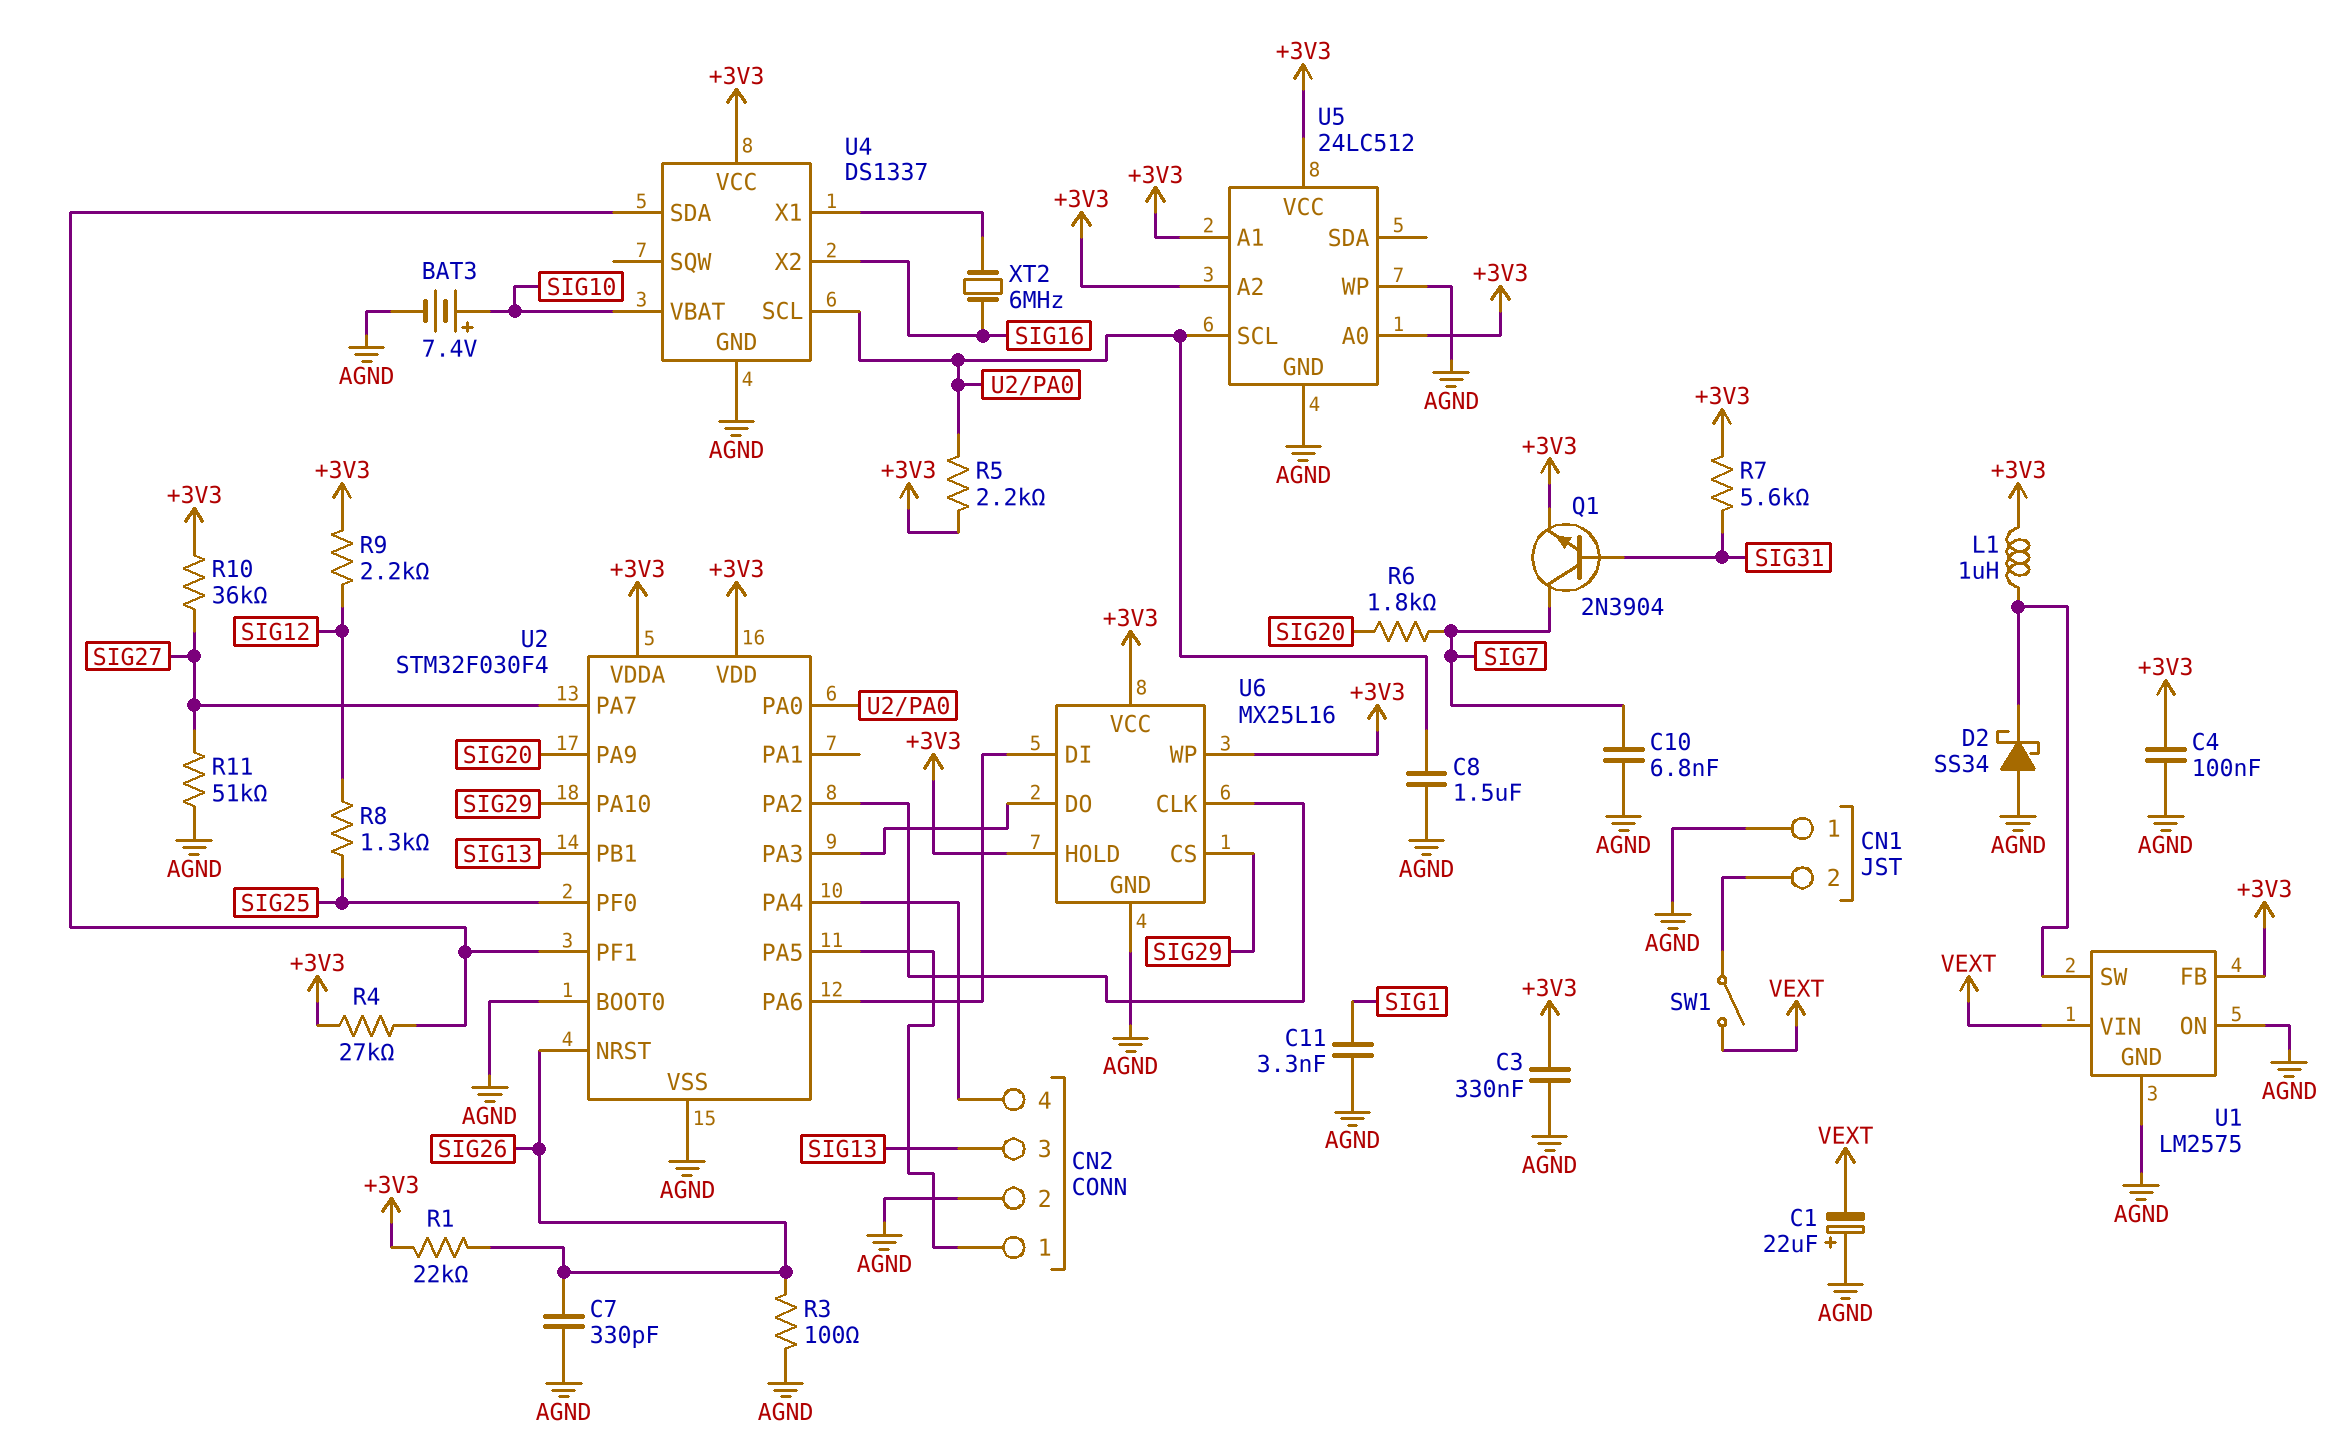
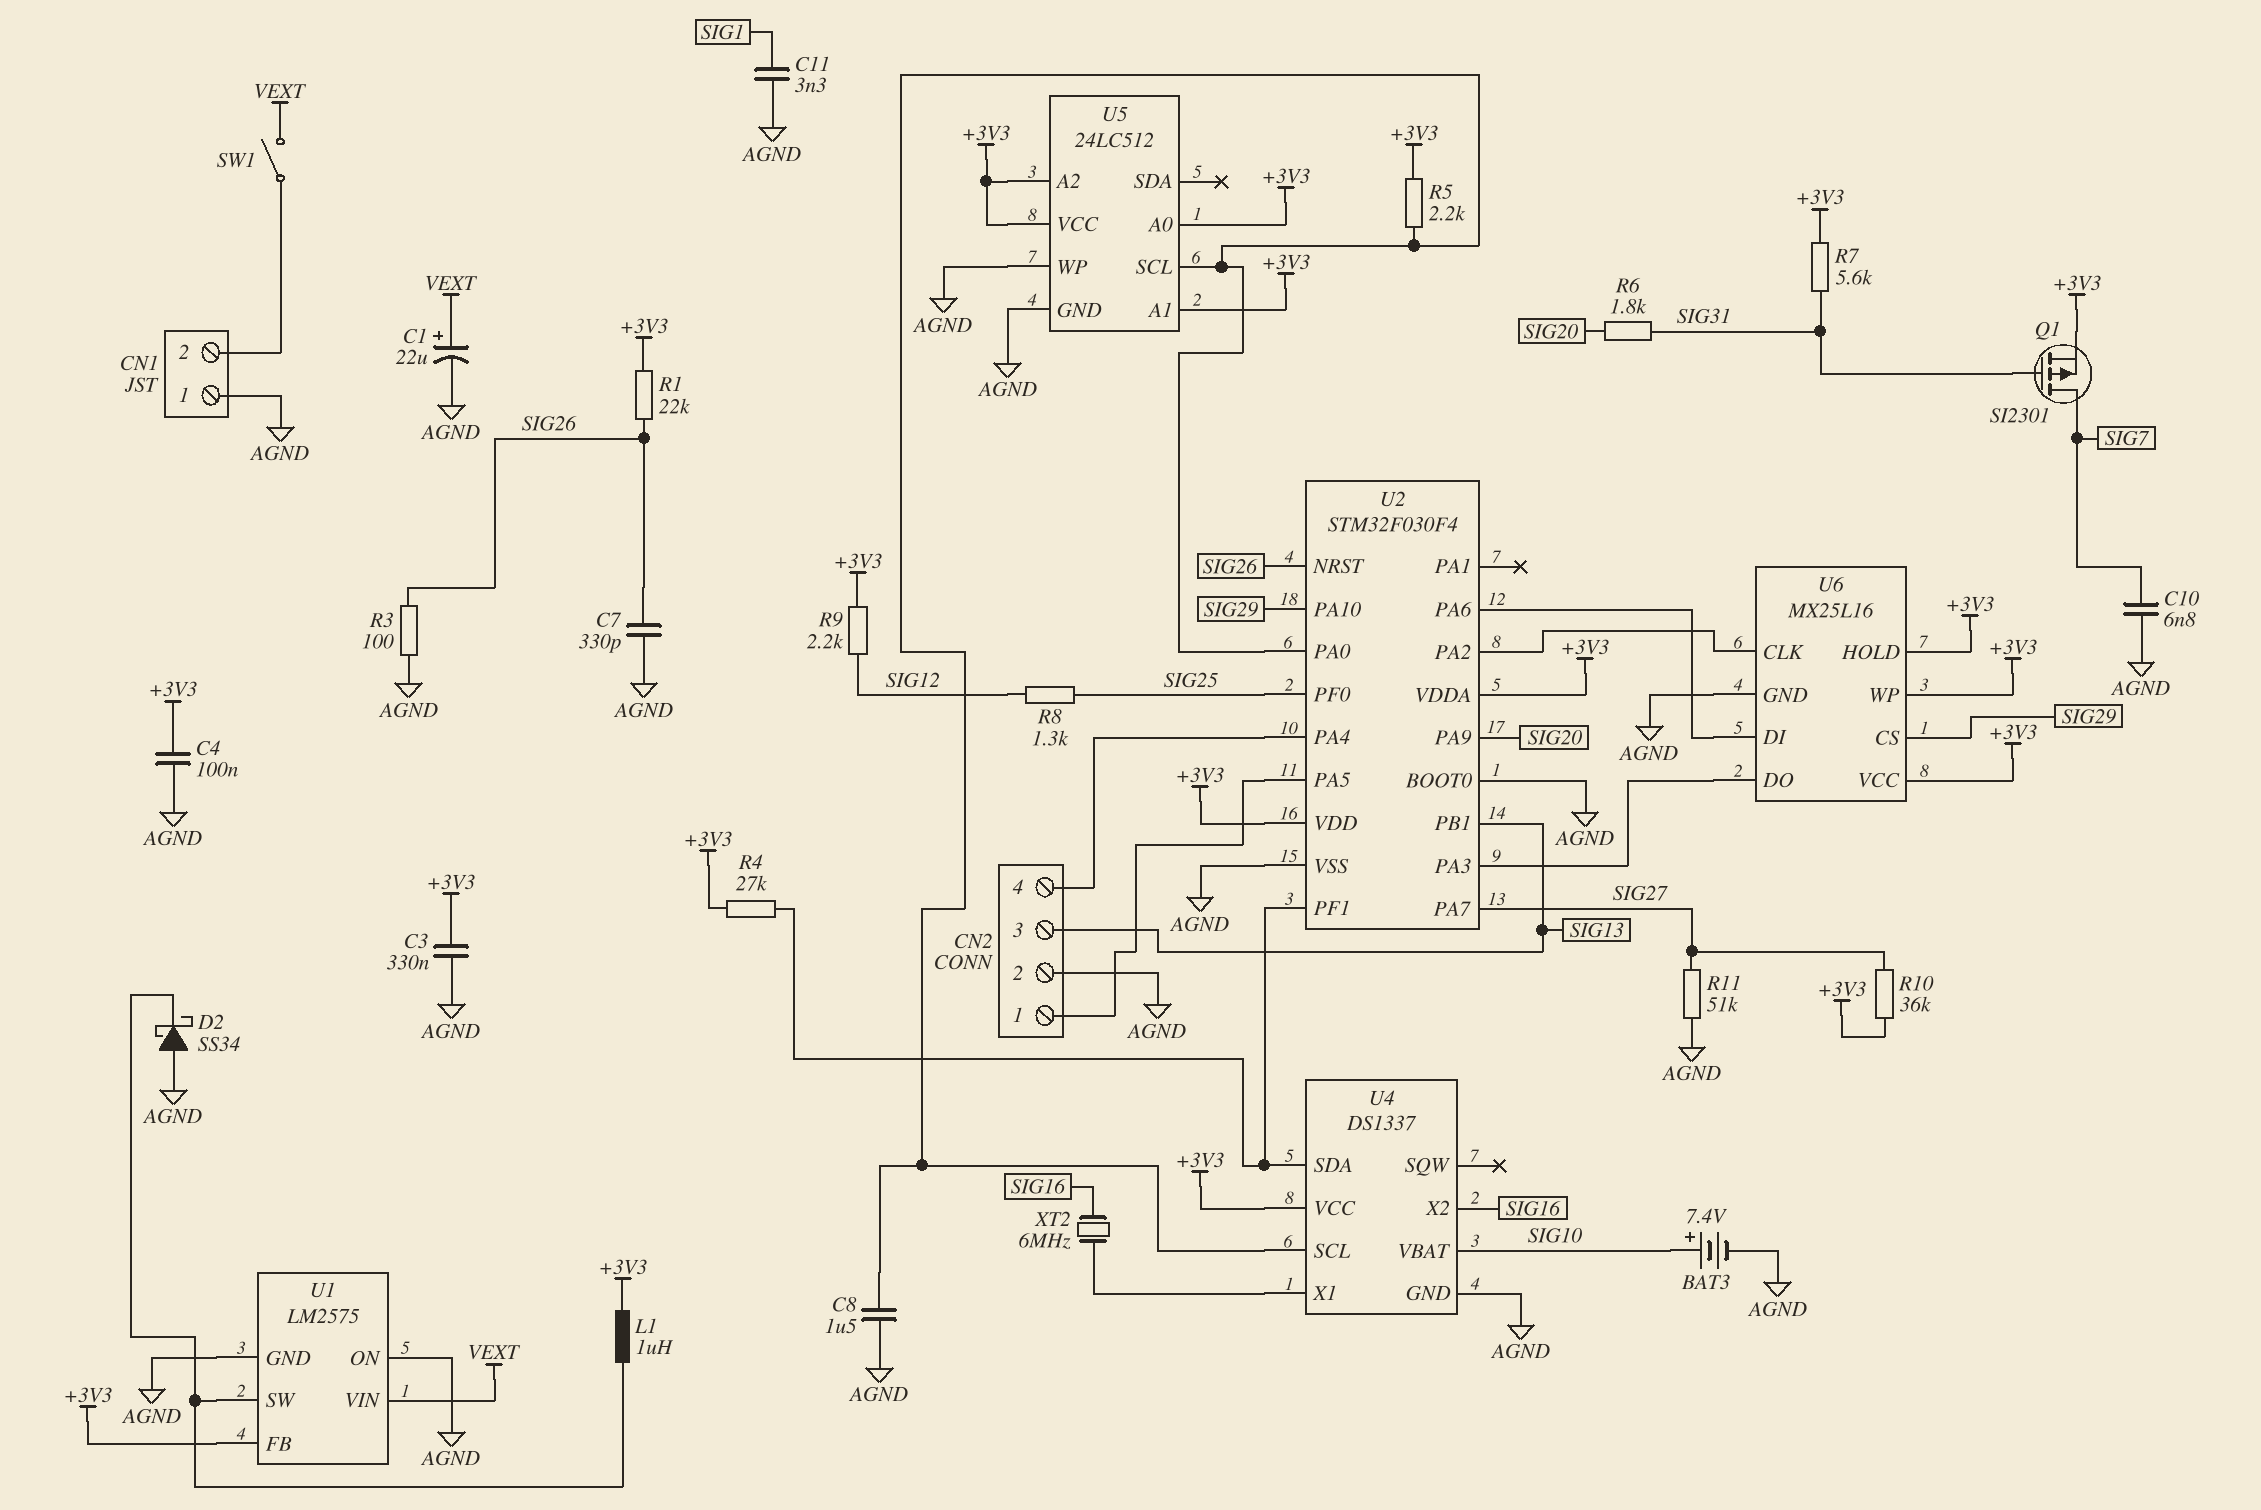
C1: 22uF (plus AGND, minus VEXT) -> 22uF (plus VEXT, minus AGND)
Q1: NPN 2N3904 (B SIG31, C SIG7, E +3V3) -> PMOS SI2301 (G SIG31, D SIG7, S +3V3)
R6: 1.8k (SIG7, SIG20) -> 1.8k (SIG20, SIG31)

